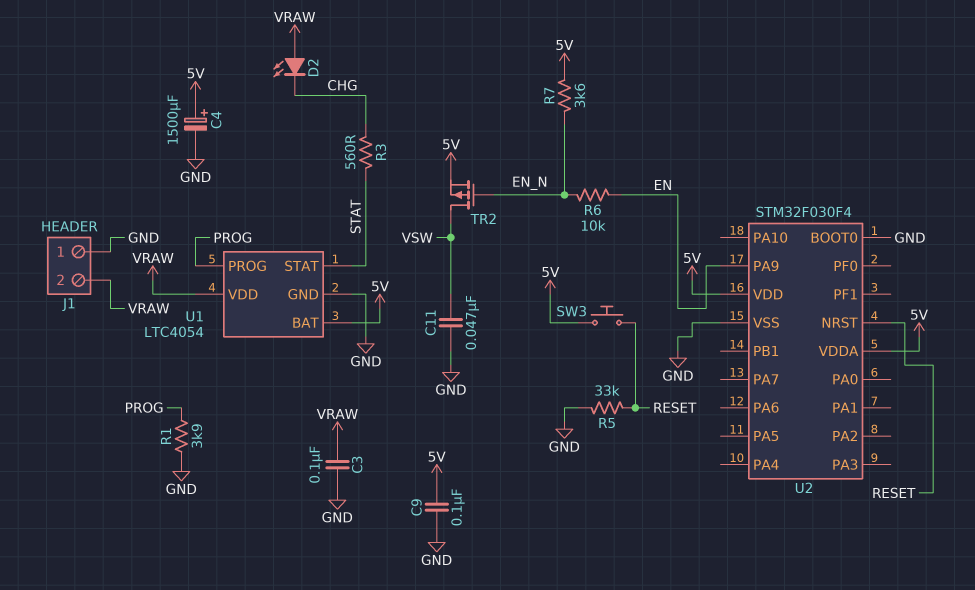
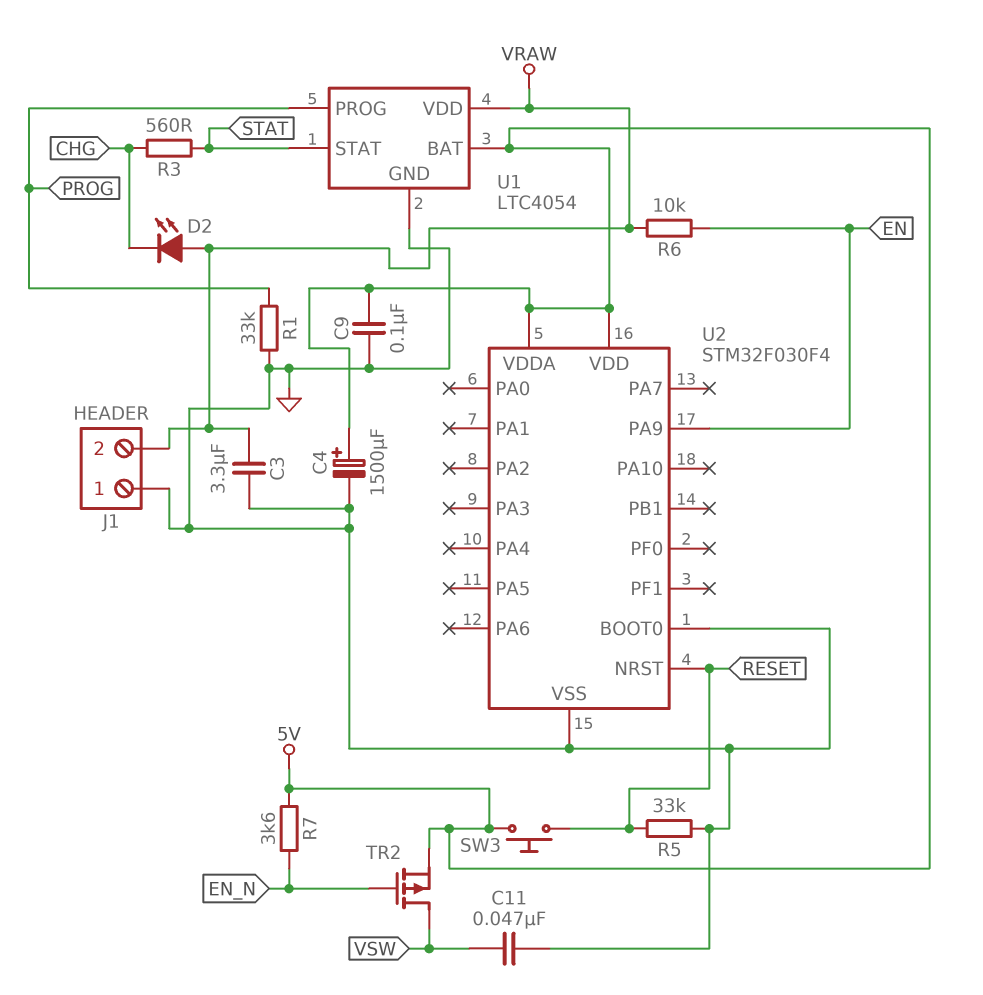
C3: 100nF (GND, VRAW) -> 3.3uF (GND, VRAW)
R1: 3.9k (GND, PROG) -> 33k (GND, PROG)
R6: 10k (EN, EN_N) -> 10k (EN, VRAW)

